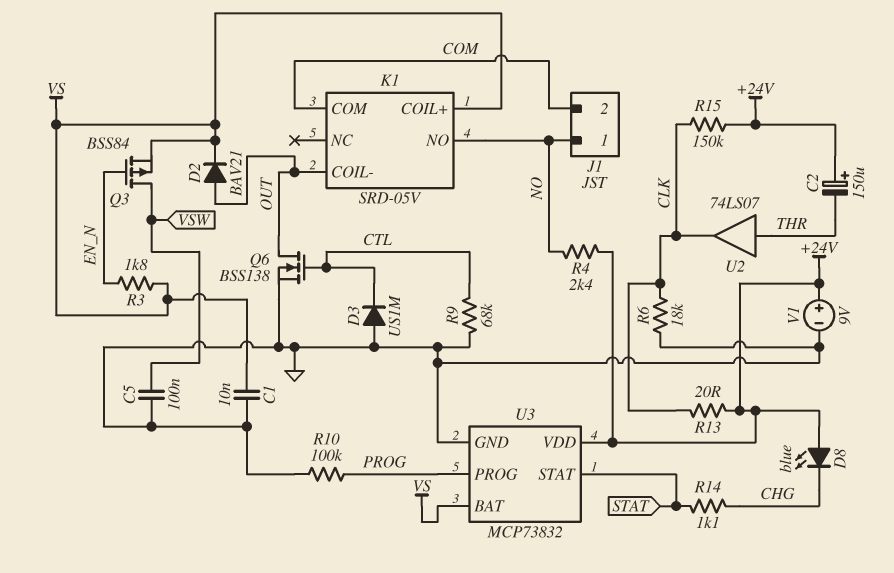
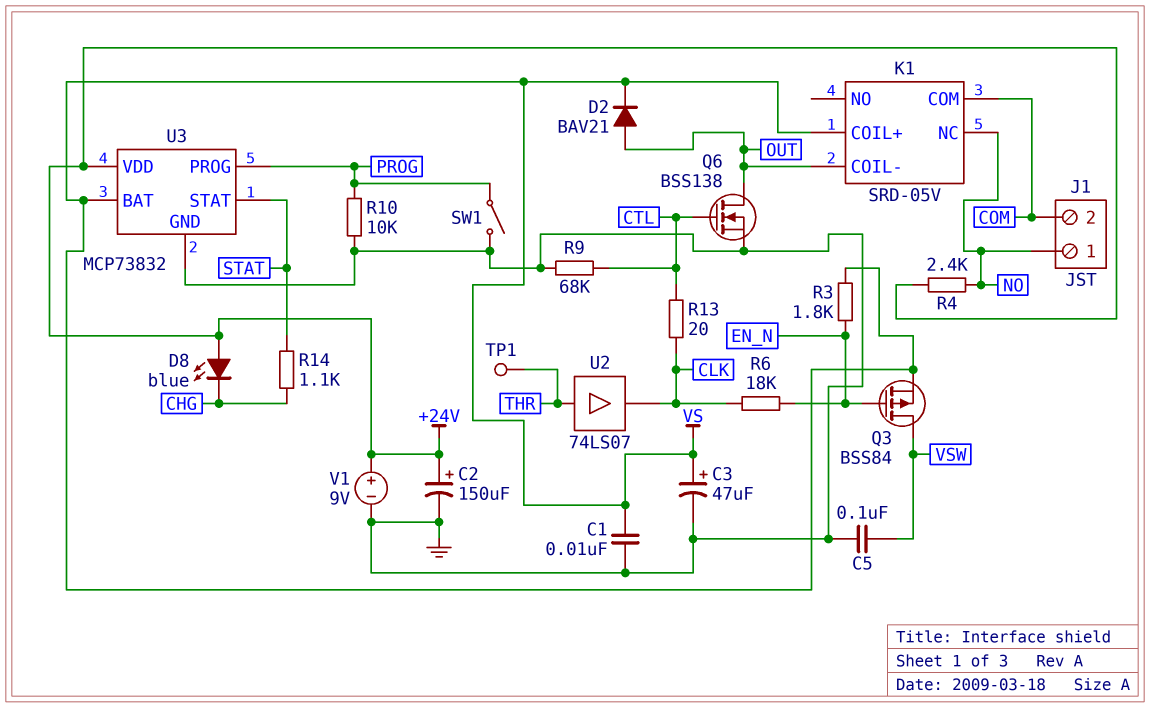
C2: 150uF (plus +24V, minus THR) -> 150uF (plus +24V, minus GND)
C3: none -> 47uF (plus VS, minus GND)
D3: diode US1M (A GND, K CTL) -> none
K1 pin NC: none -> NO
K1 pin NO: NO -> none
R6: 18k (CLK, GND) -> 18k (CLK, EN_N)
R10: 100k (GND, PROG) -> 10k (GND, PROG)
R13: 20 (+24V, CLK) -> 20 (CLK, CTL)
R15: 150k (+24V, CLK) -> none
SW1: none -> switch (GND, PROG)
TP1: none -> test point (THR)

